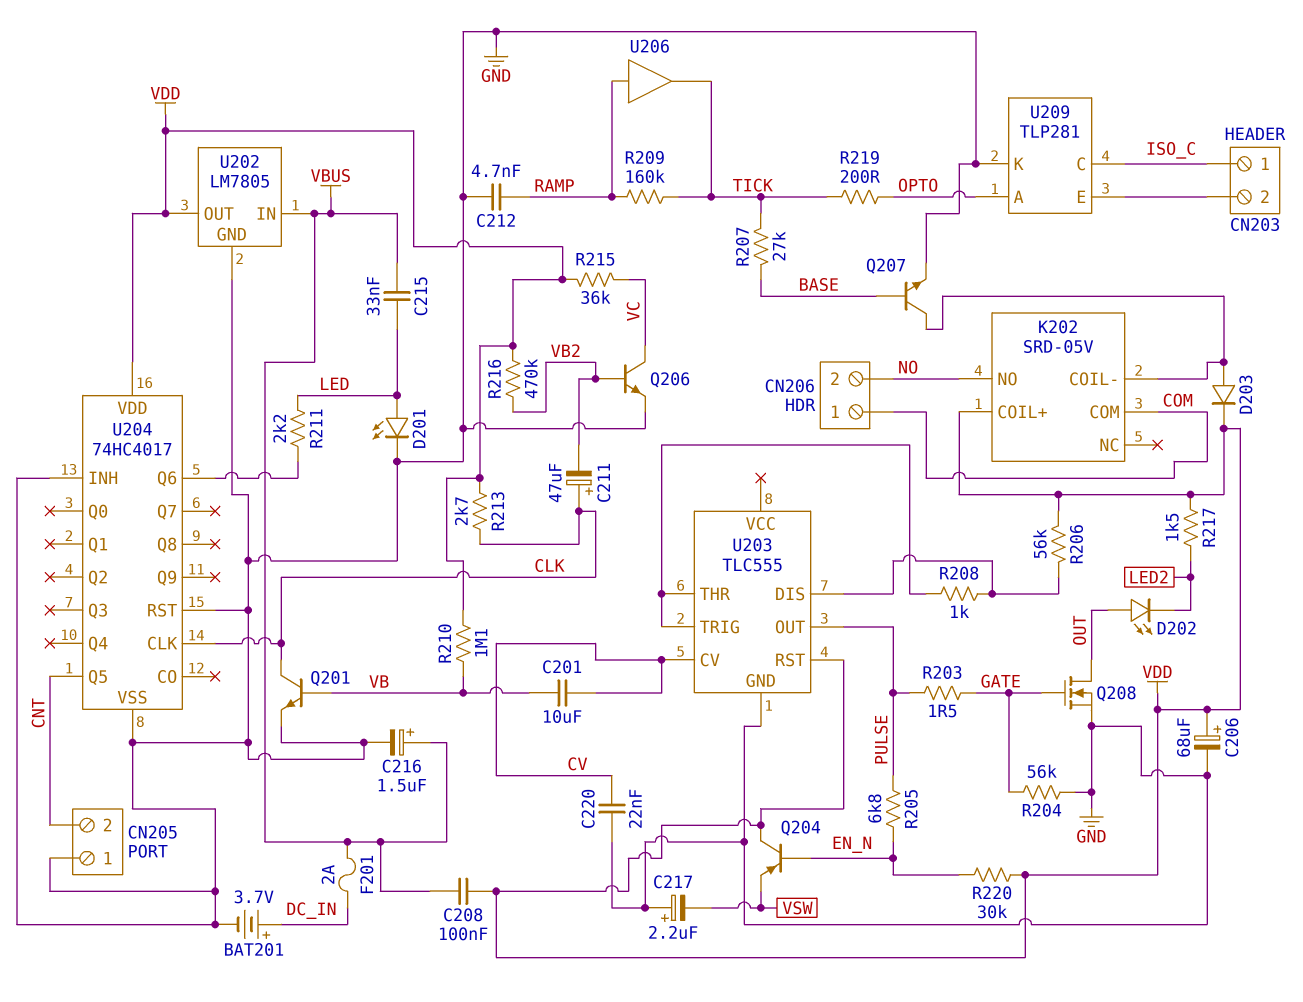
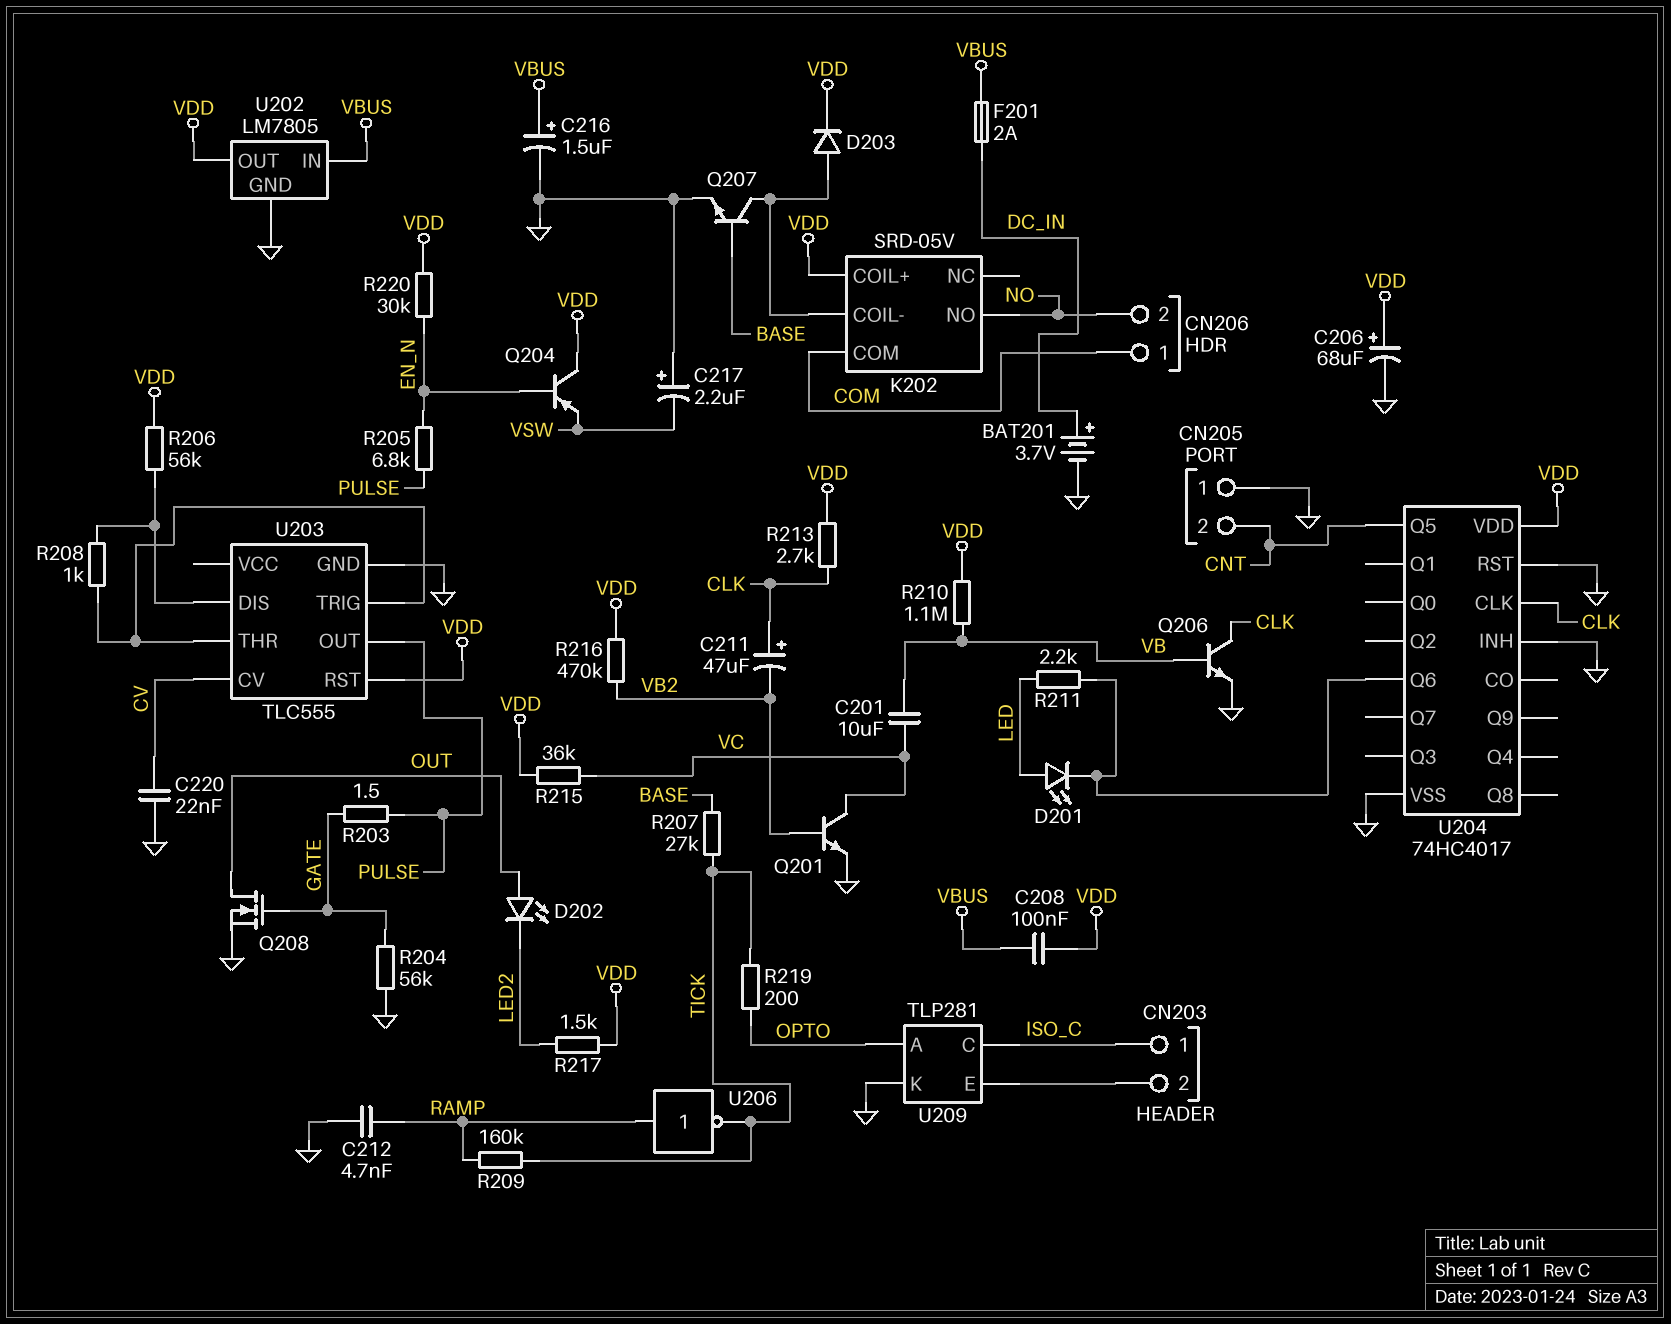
C201: 10uF (CV, VB) -> 10uF (VB, VC)
C215: 33nF (LED, VBUS) -> none
D201: LED (A LED, K GND) -> LED (A LED, K U204/Q6)
Q201: NPN (B VB, C CLK, E GND) -> NPN (B VB2, C VC, E GND)
Q206: NPN (B VB2, C VC, E GND) -> NPN (B VB, C CLK, E GND)
U206: buffer (in RAMP, out TICK) -> NOT (in RAMP, out TICK)

